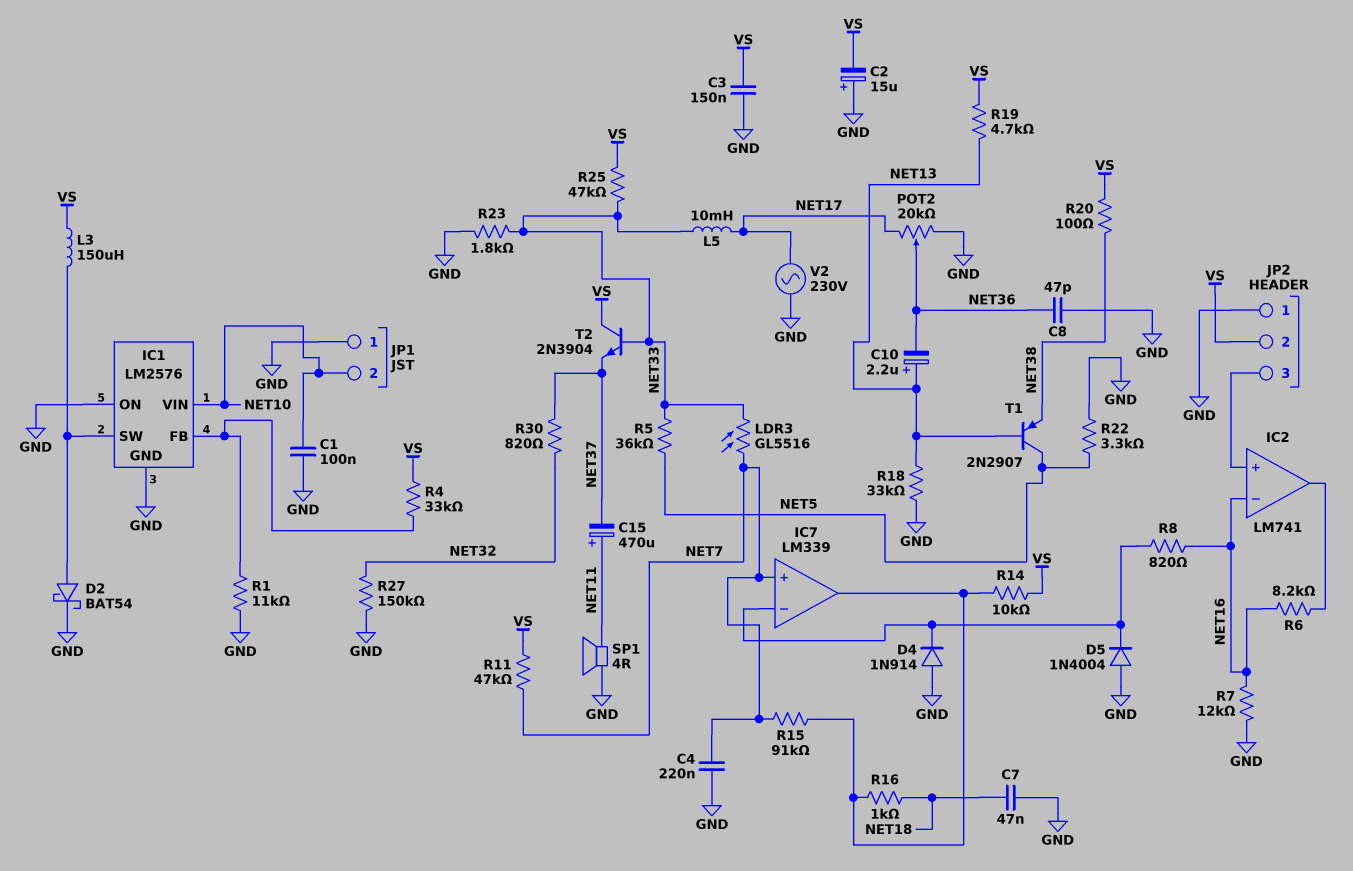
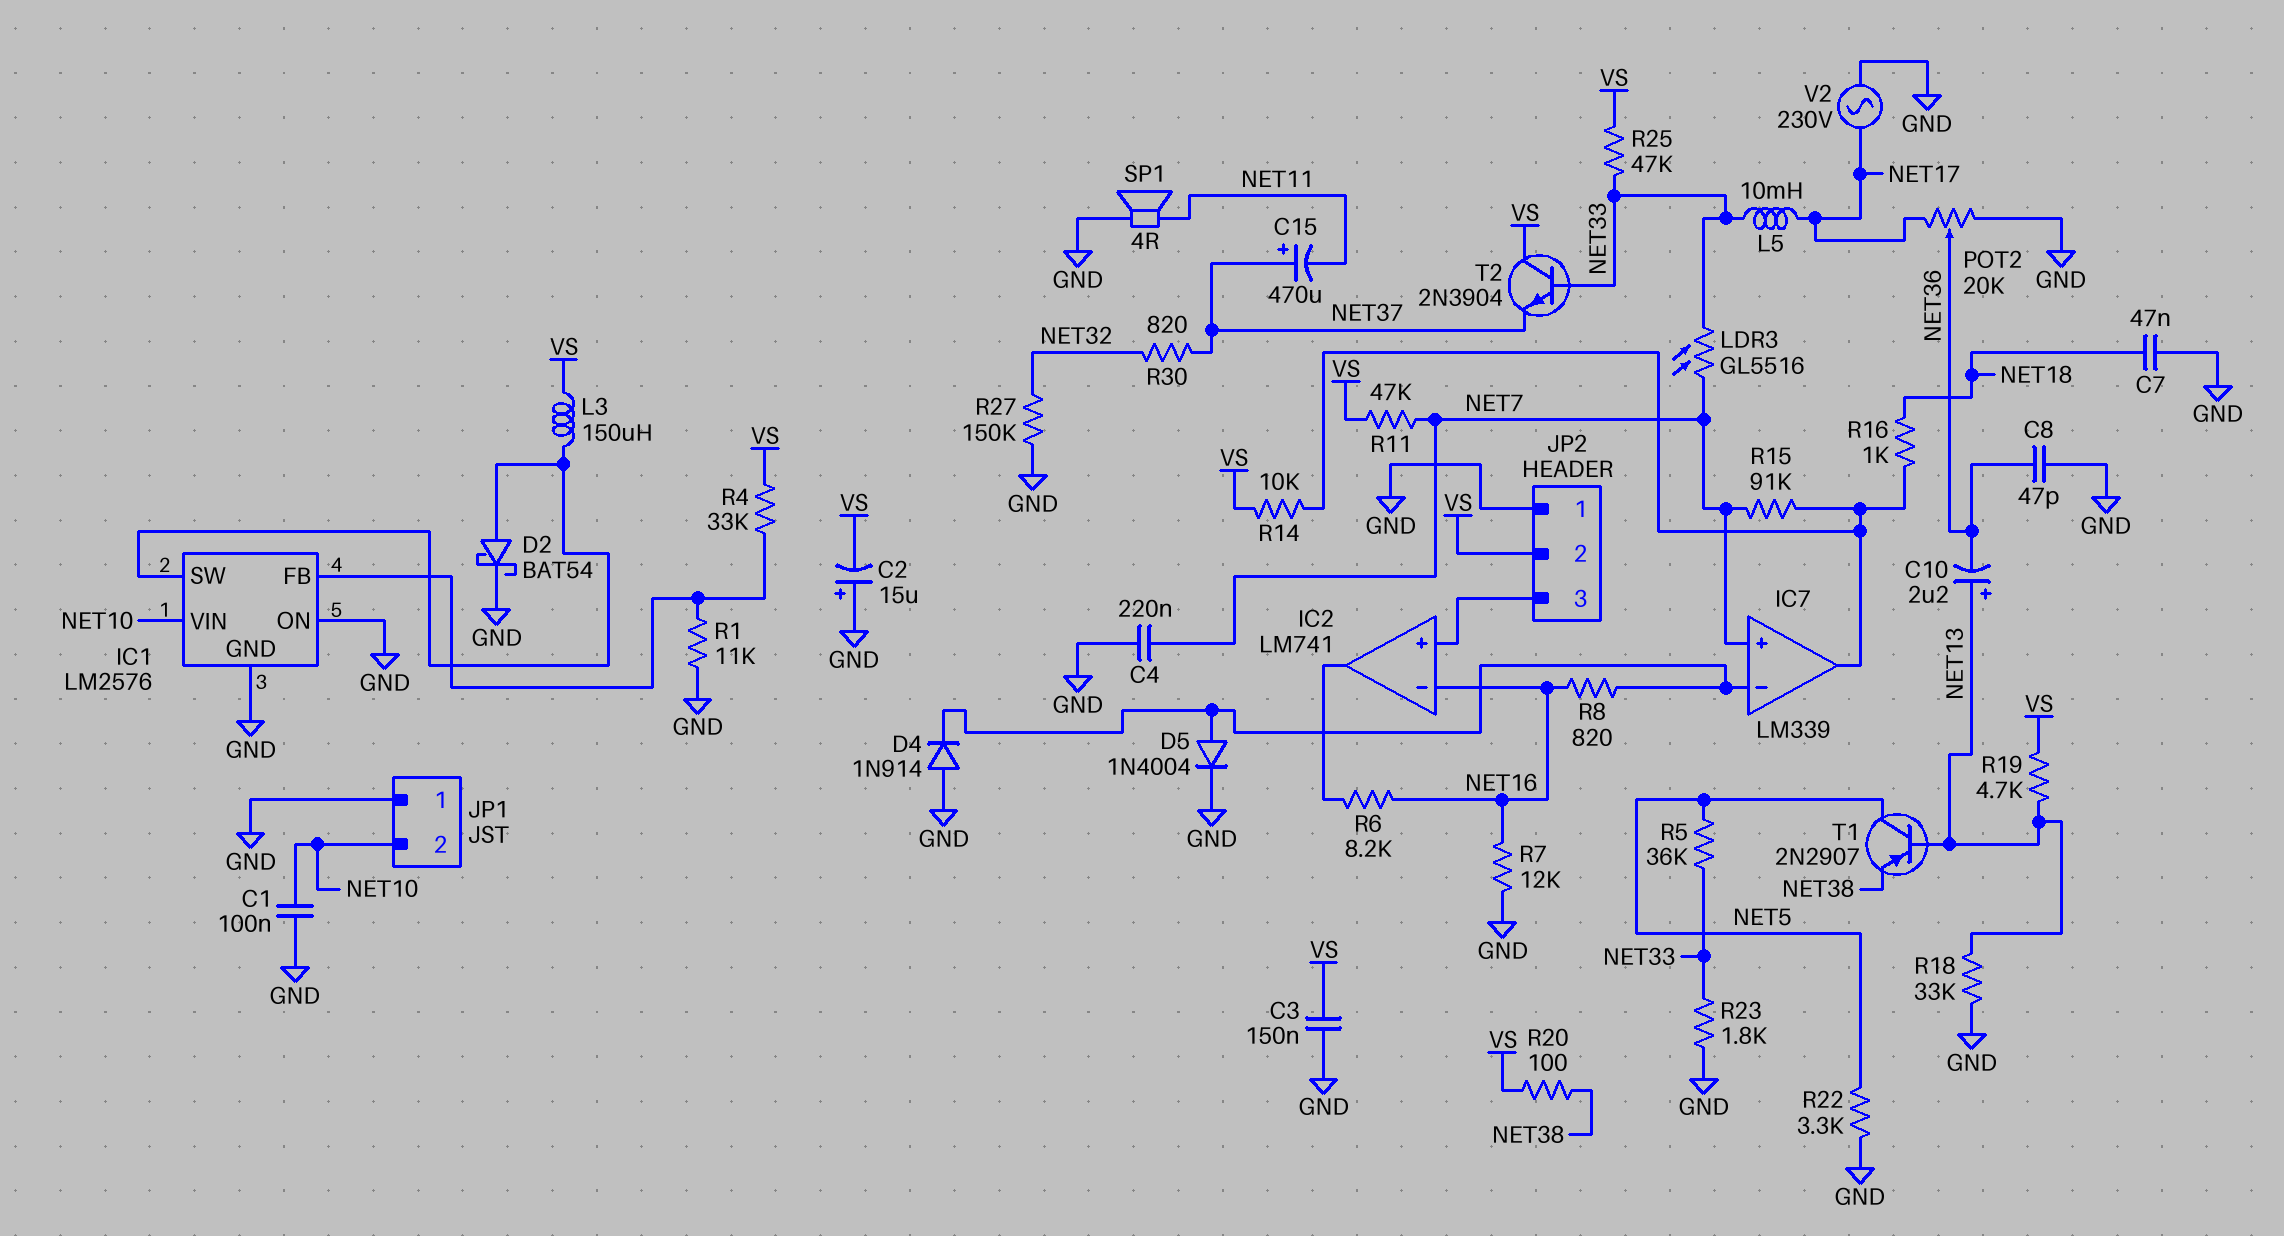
C15: 470uF (plus NET11, minus NET37) -> 470uF (plus NET37, minus NET11)
D5: diode 1N4004 (A GND, K IC7/in-) -> diode 1N4004 (A IC7/in-, K GND)

